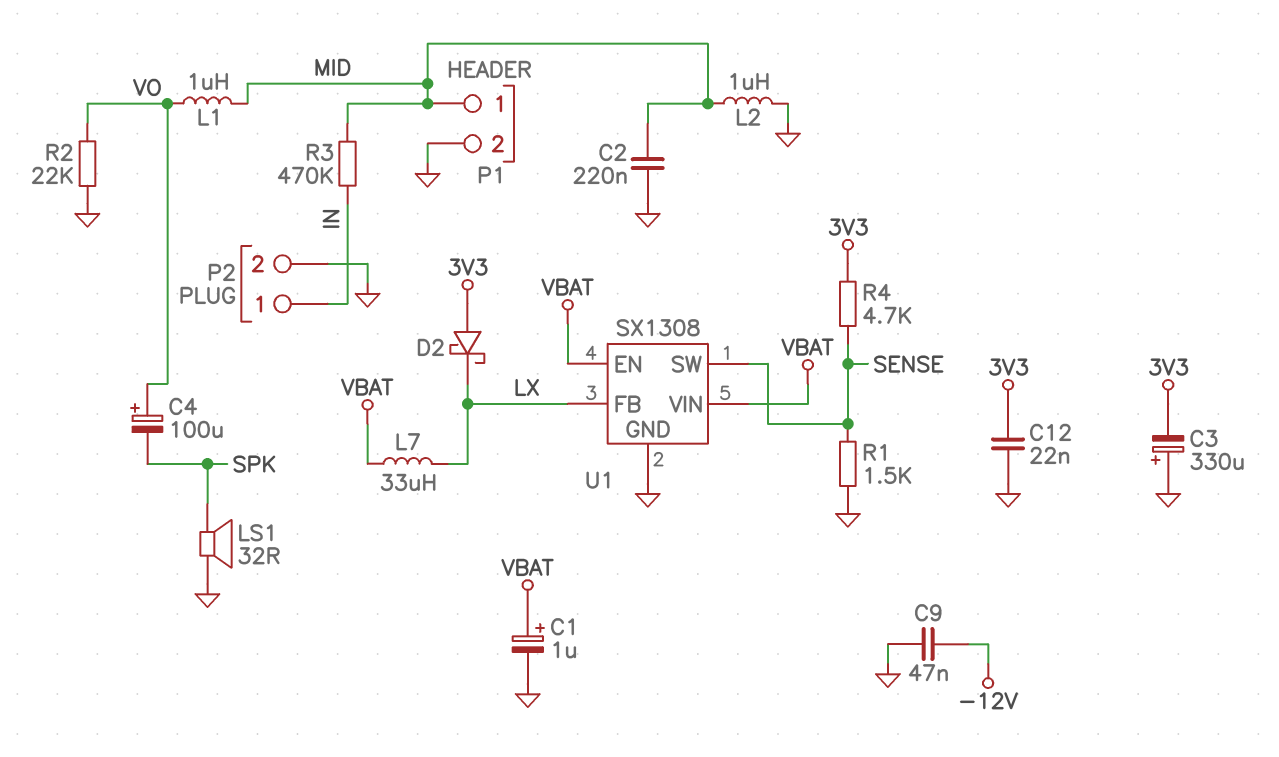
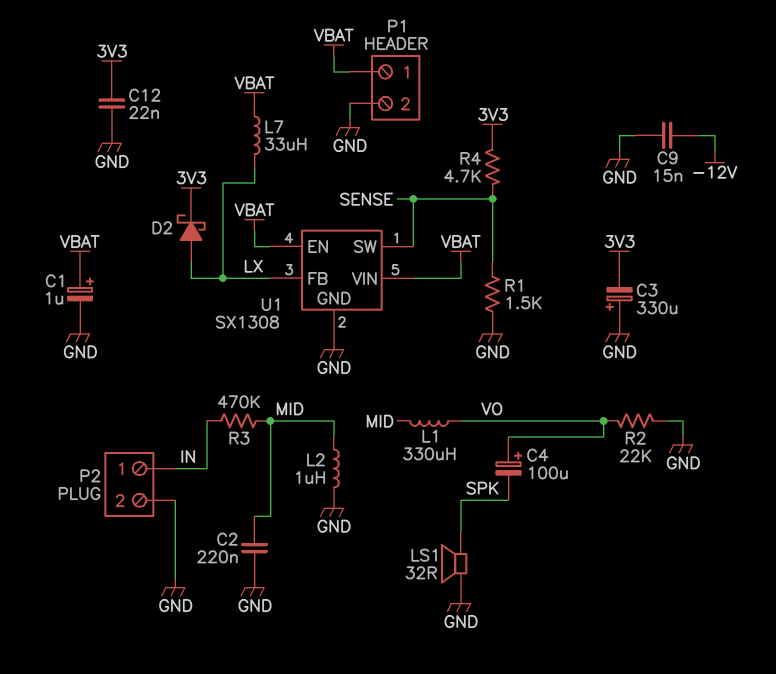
C9: 47nF (-12V, GND) -> 15nF (-12V, GND)
D2: schottky (A 3V3, K LX) -> schottky (A LX, K 3V3)
L1: 1uH (MID, VO) -> 330uH (MID, VO)
P1 pin 1: MID -> VBAT

